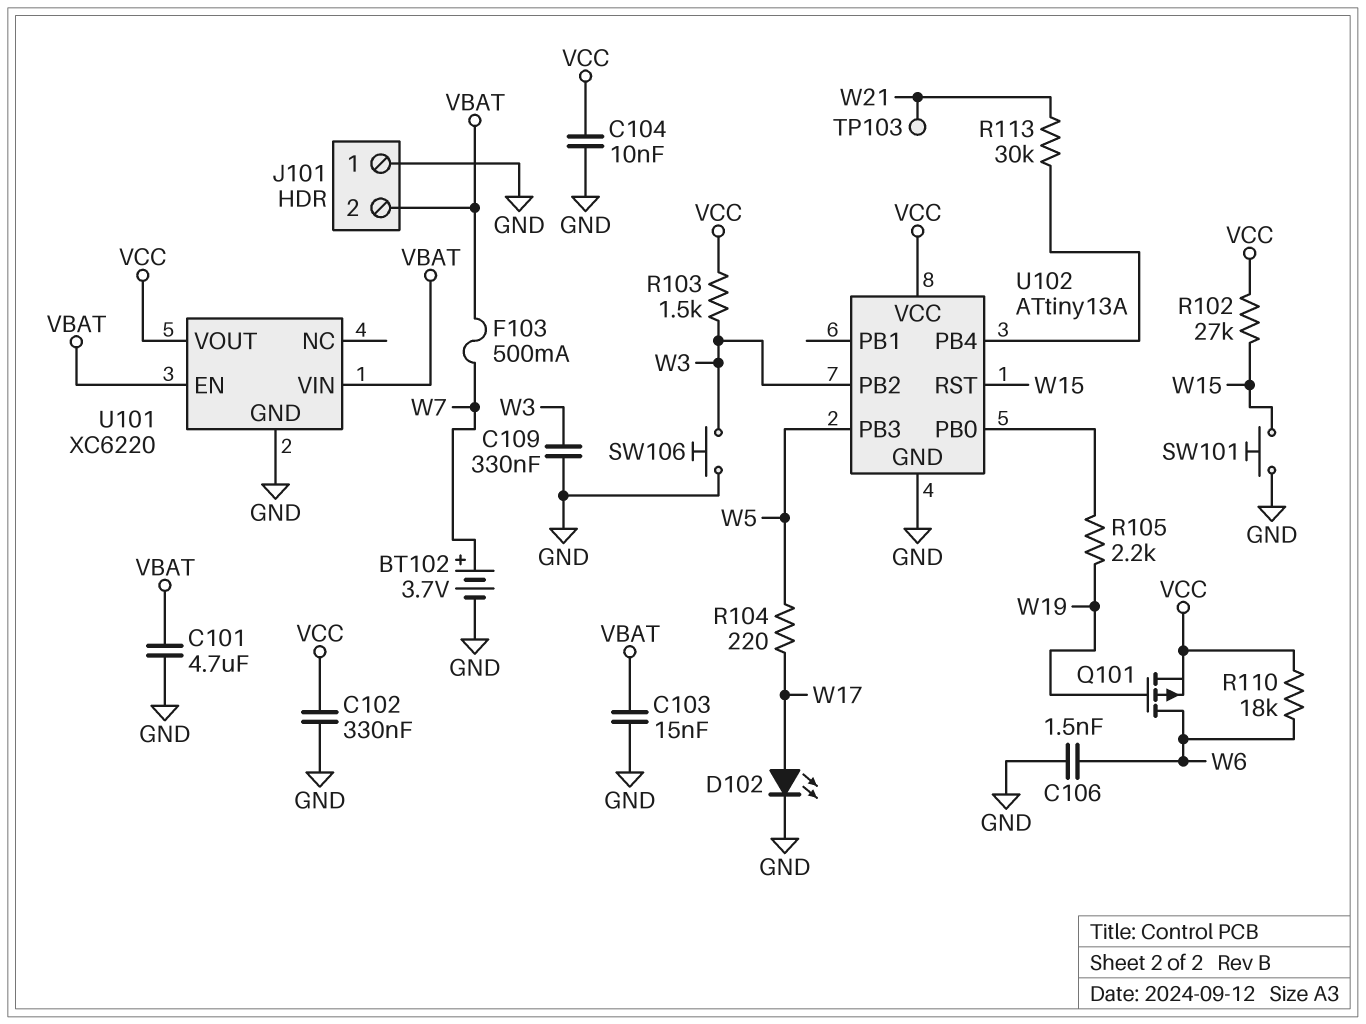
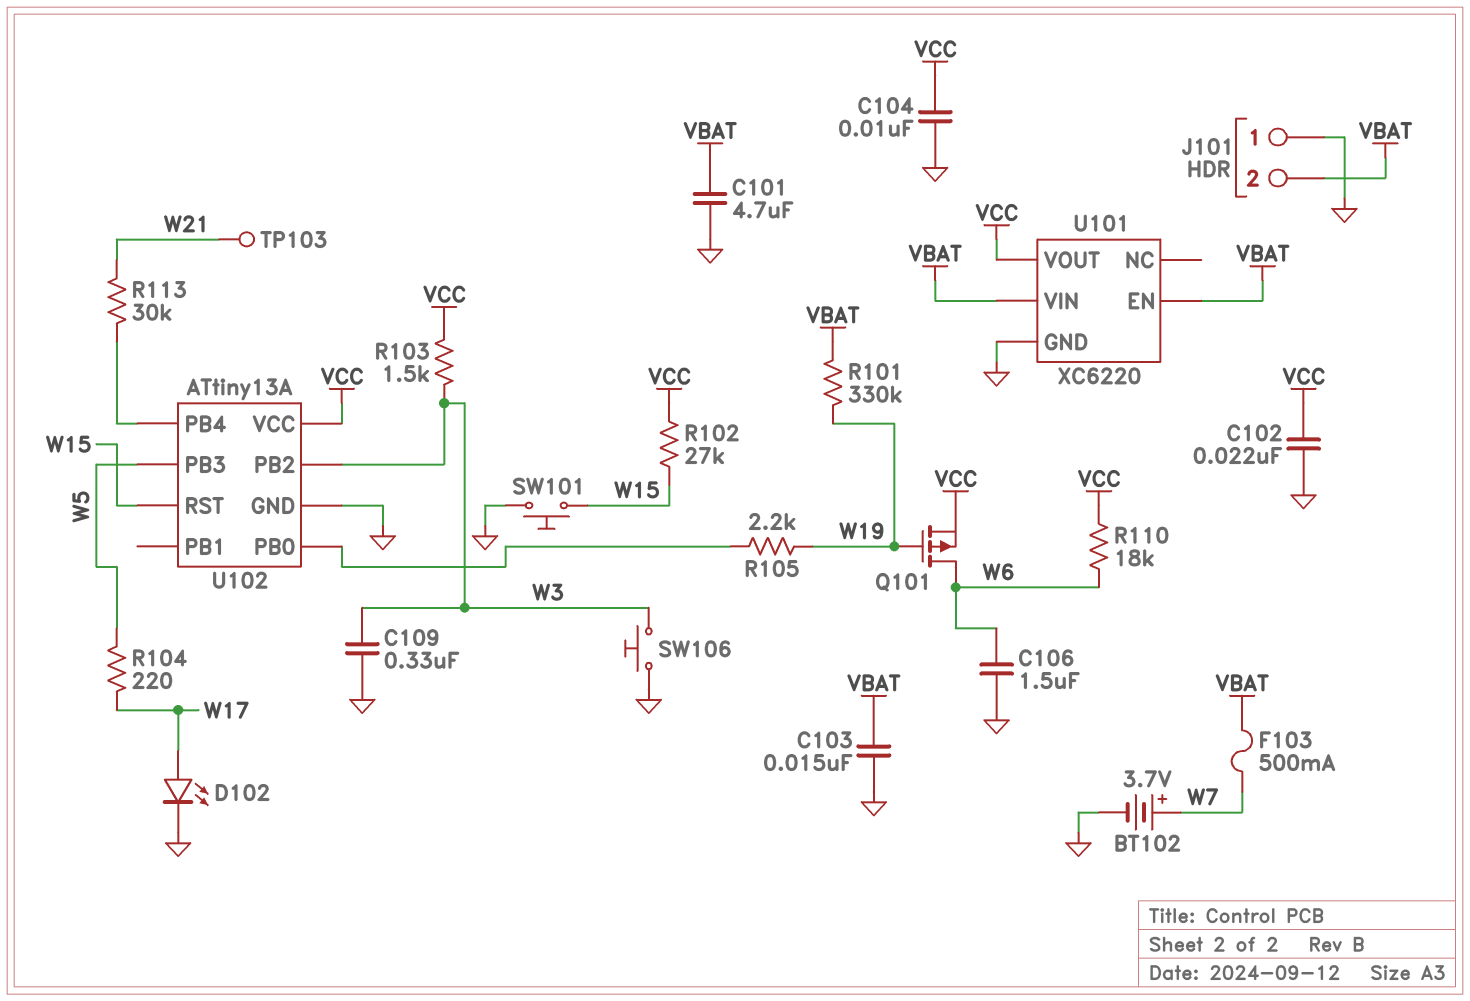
C102: 330nF (GND, VCC) -> 22nF (GND, VCC)
C106: 1.5nF (GND, W6) -> 1.5uF (GND, W6)
R101: none -> 330k (VBAT, W19)

